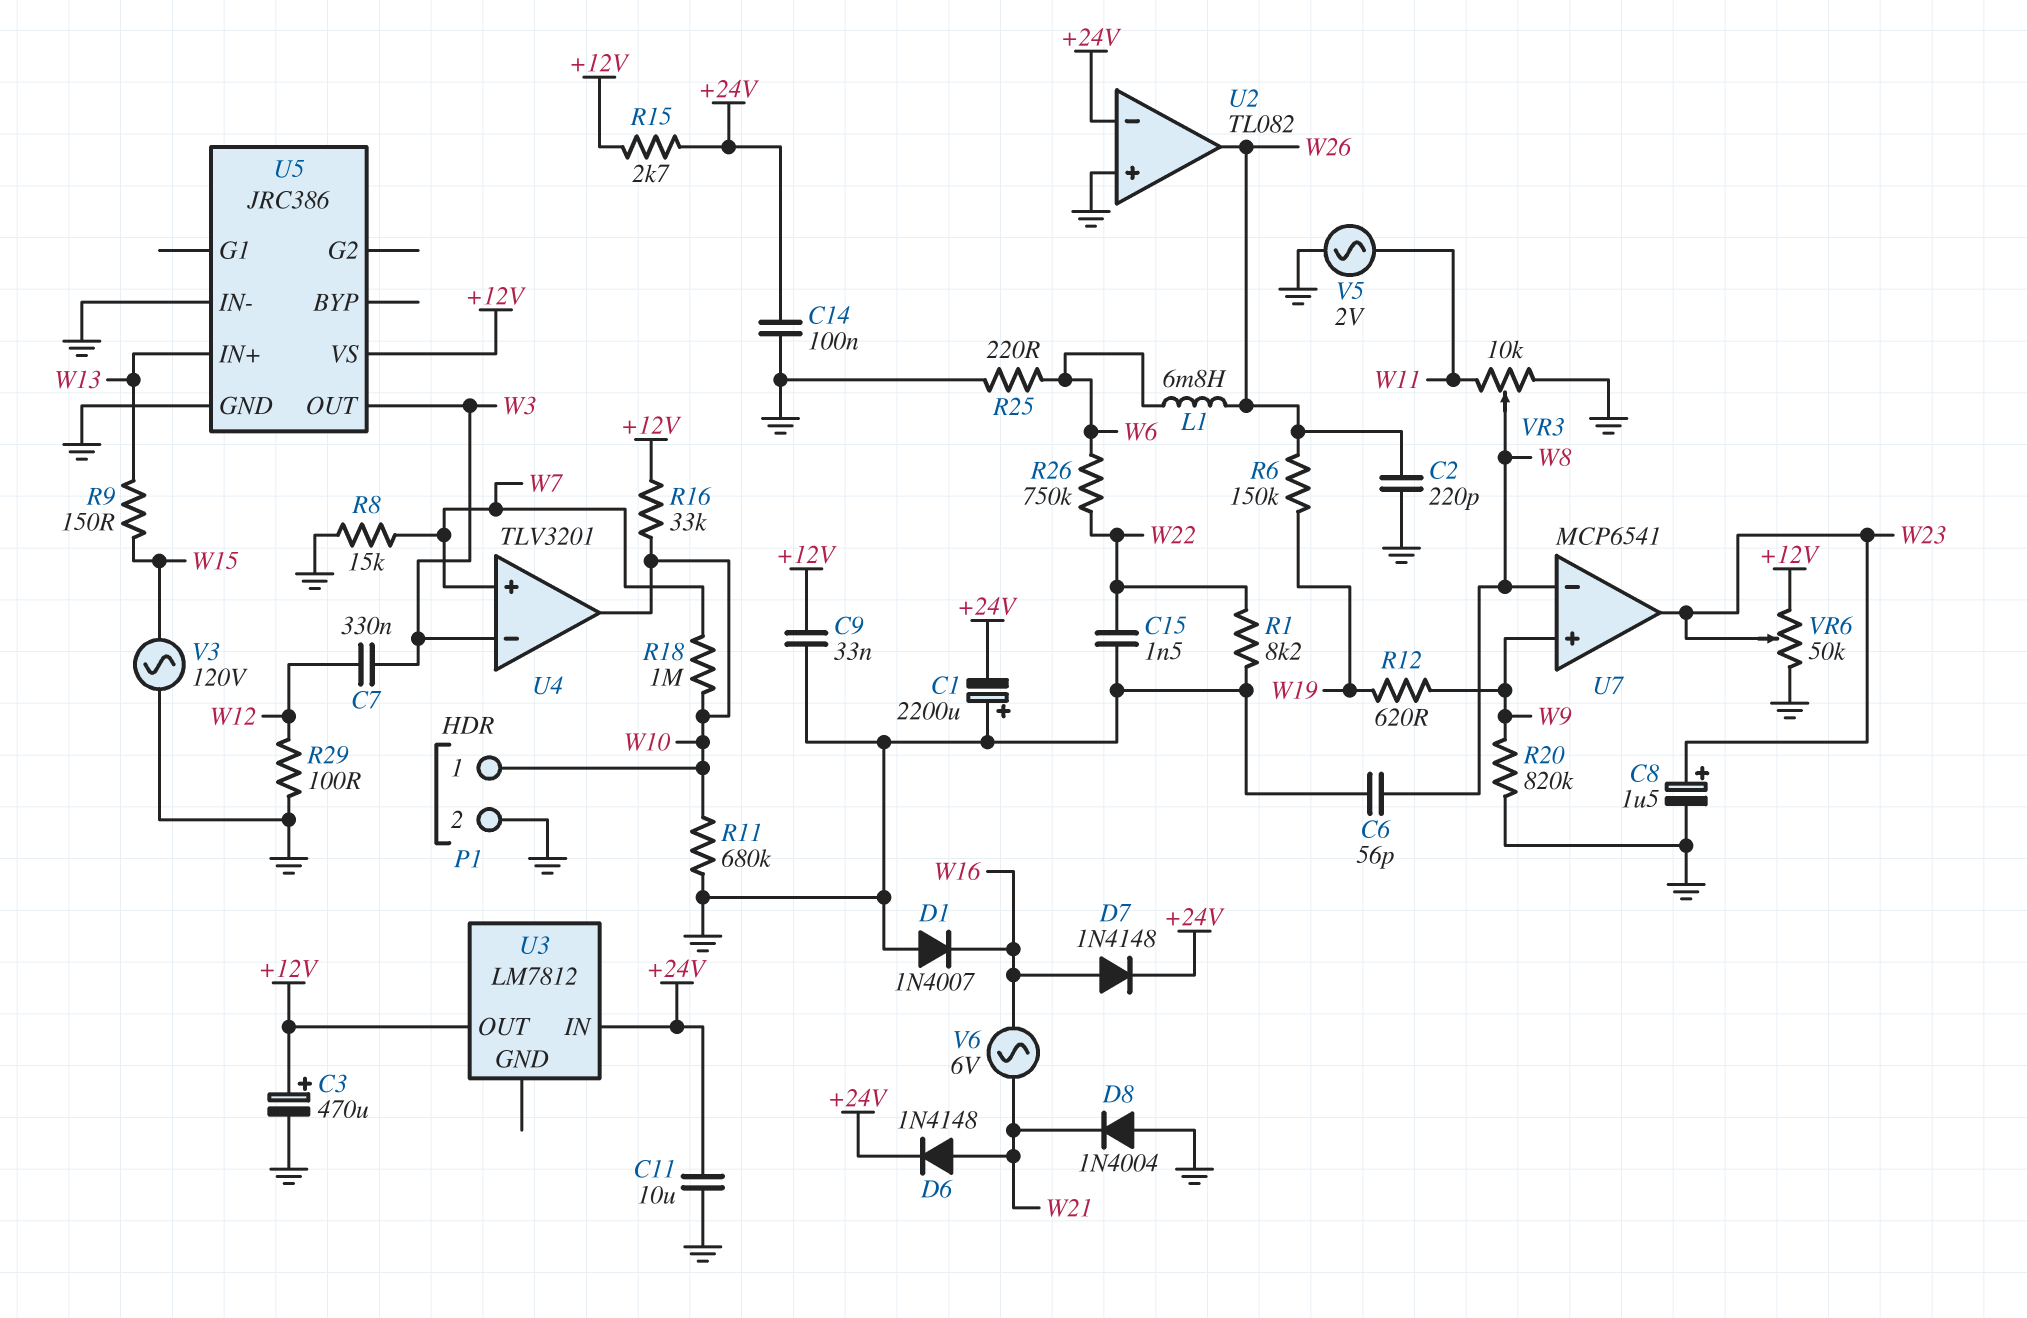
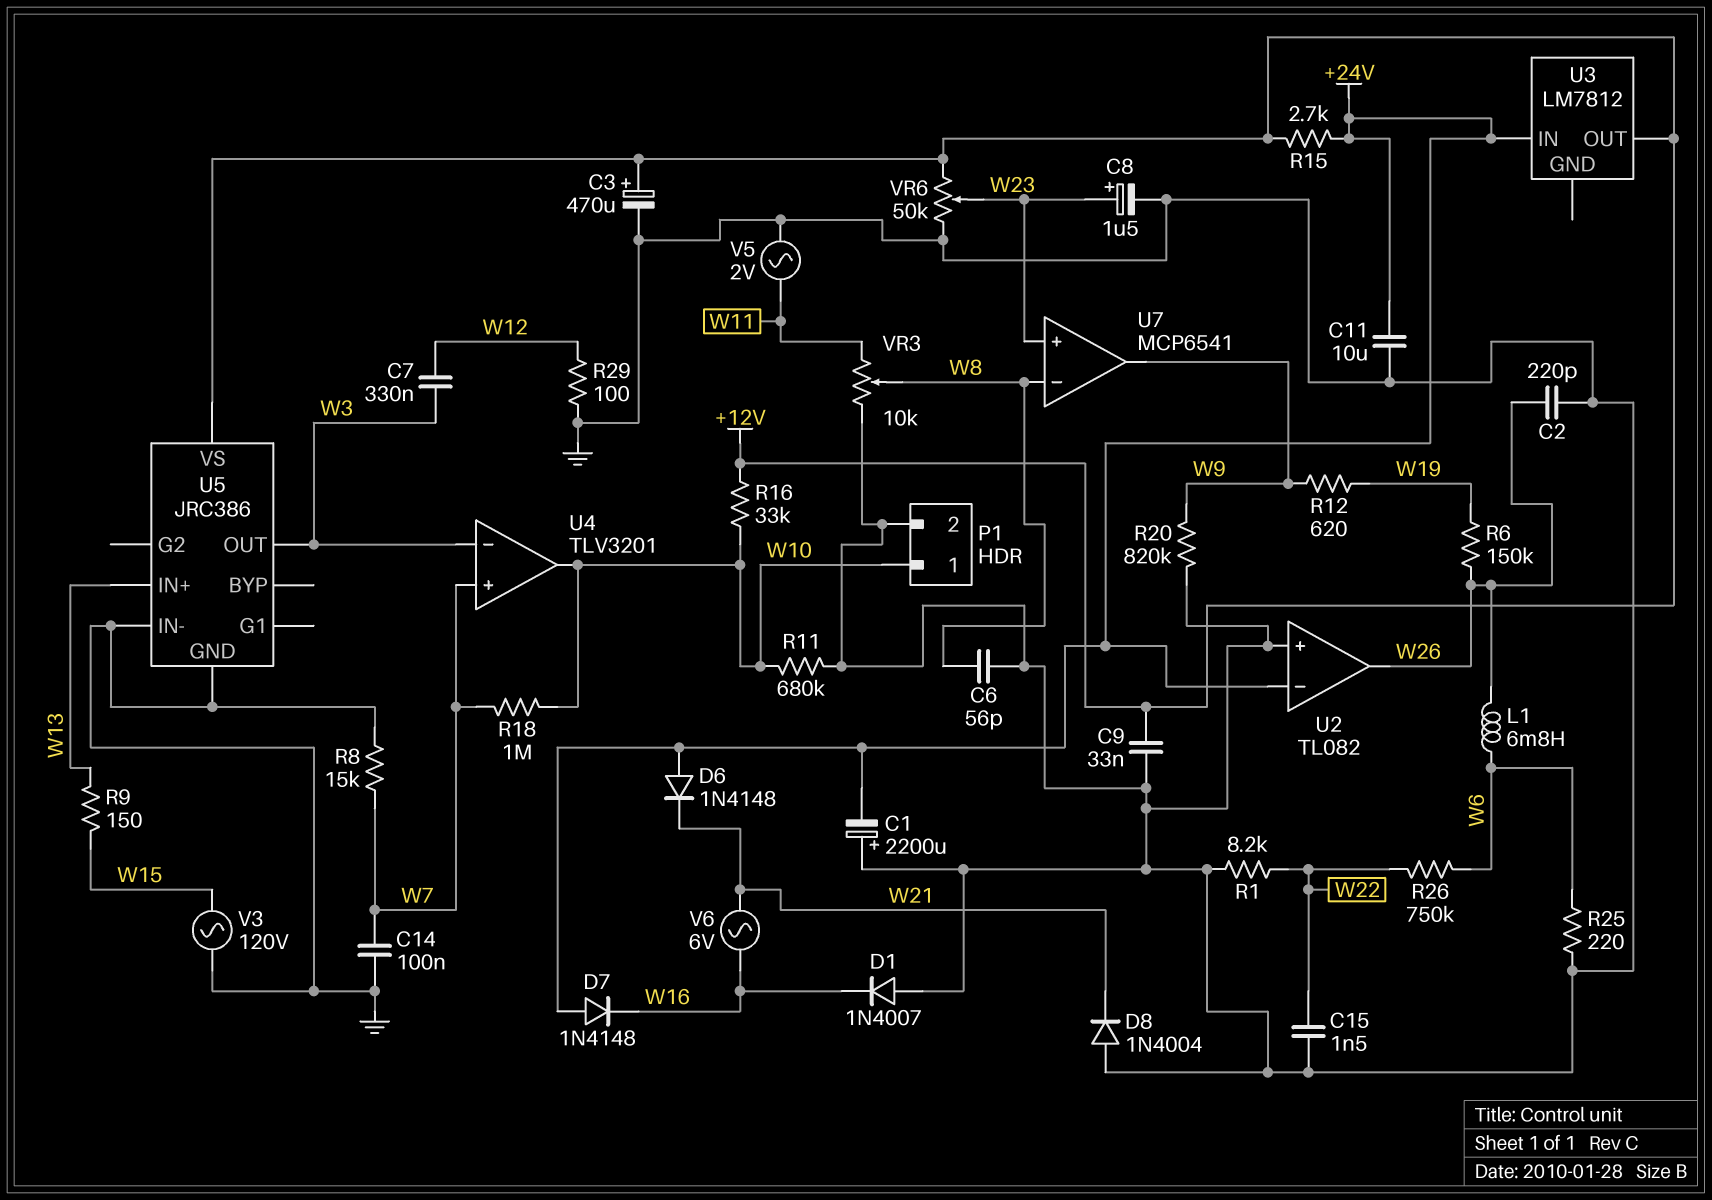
C14: 100nF (+24V, GND) -> 100nF (GND, W7)
D6: diode 1N4148 (A W21, K +24V) -> diode 1N4148 (A +24V, K W21)
D7: diode 1N4148 (A W16, K +24V) -> diode 1N4148 (A +24V, K W16)
U7 pin in+: W9 -> W23
U7 pin out: W23 -> W9

